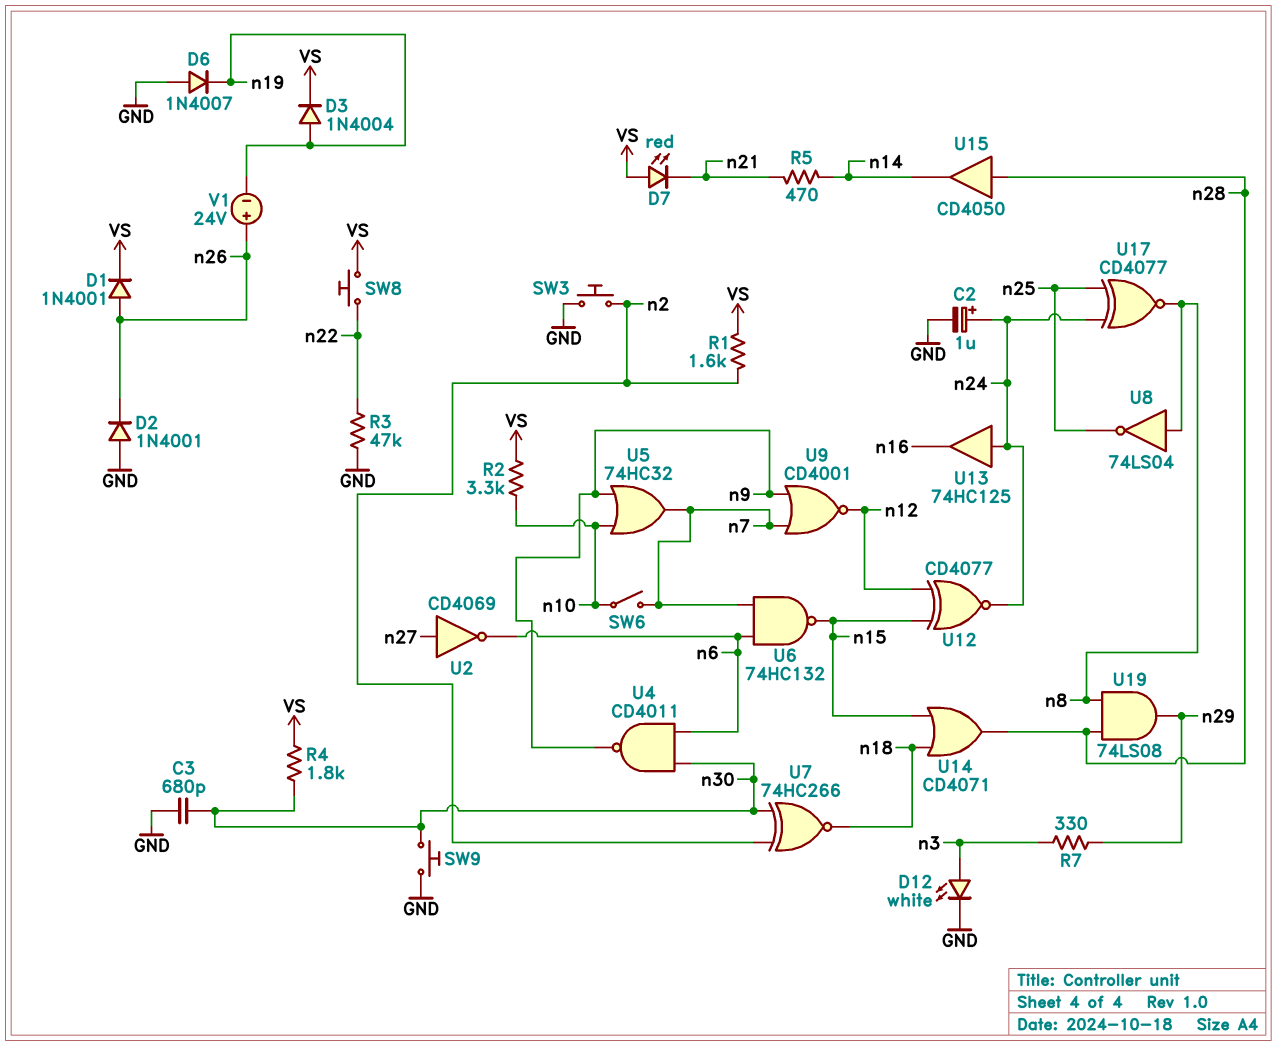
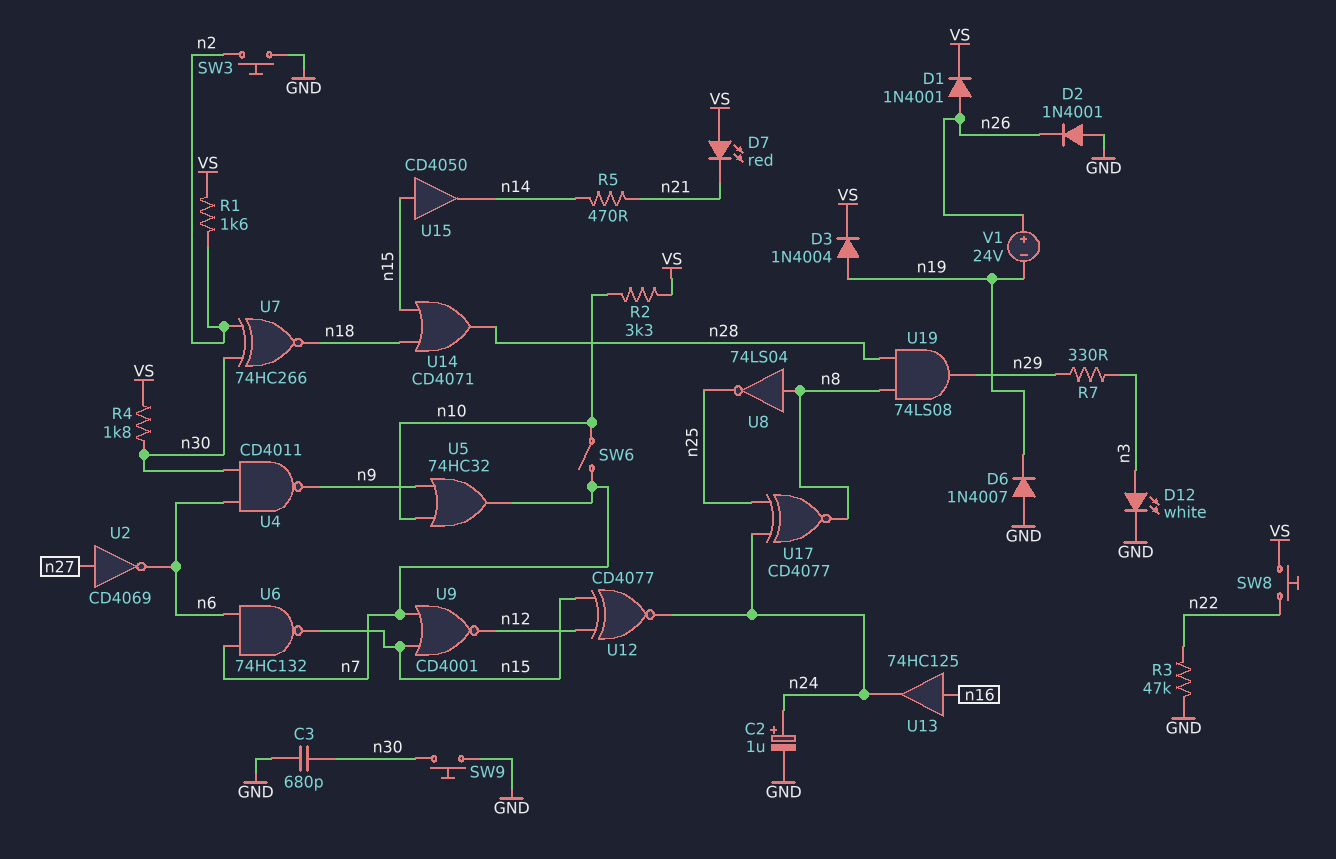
U9: NOR CD4001 (in n7, in n9, out n12) -> NOR CD4001 (in n7, in n15, out n12)
U13: buffer 74HC125 (in n24, out n16) -> buffer 74HC125 (in n16, out n24)
U15: buffer CD4050 (in n28, out n14) -> buffer CD4050 (in n15, out n14)

